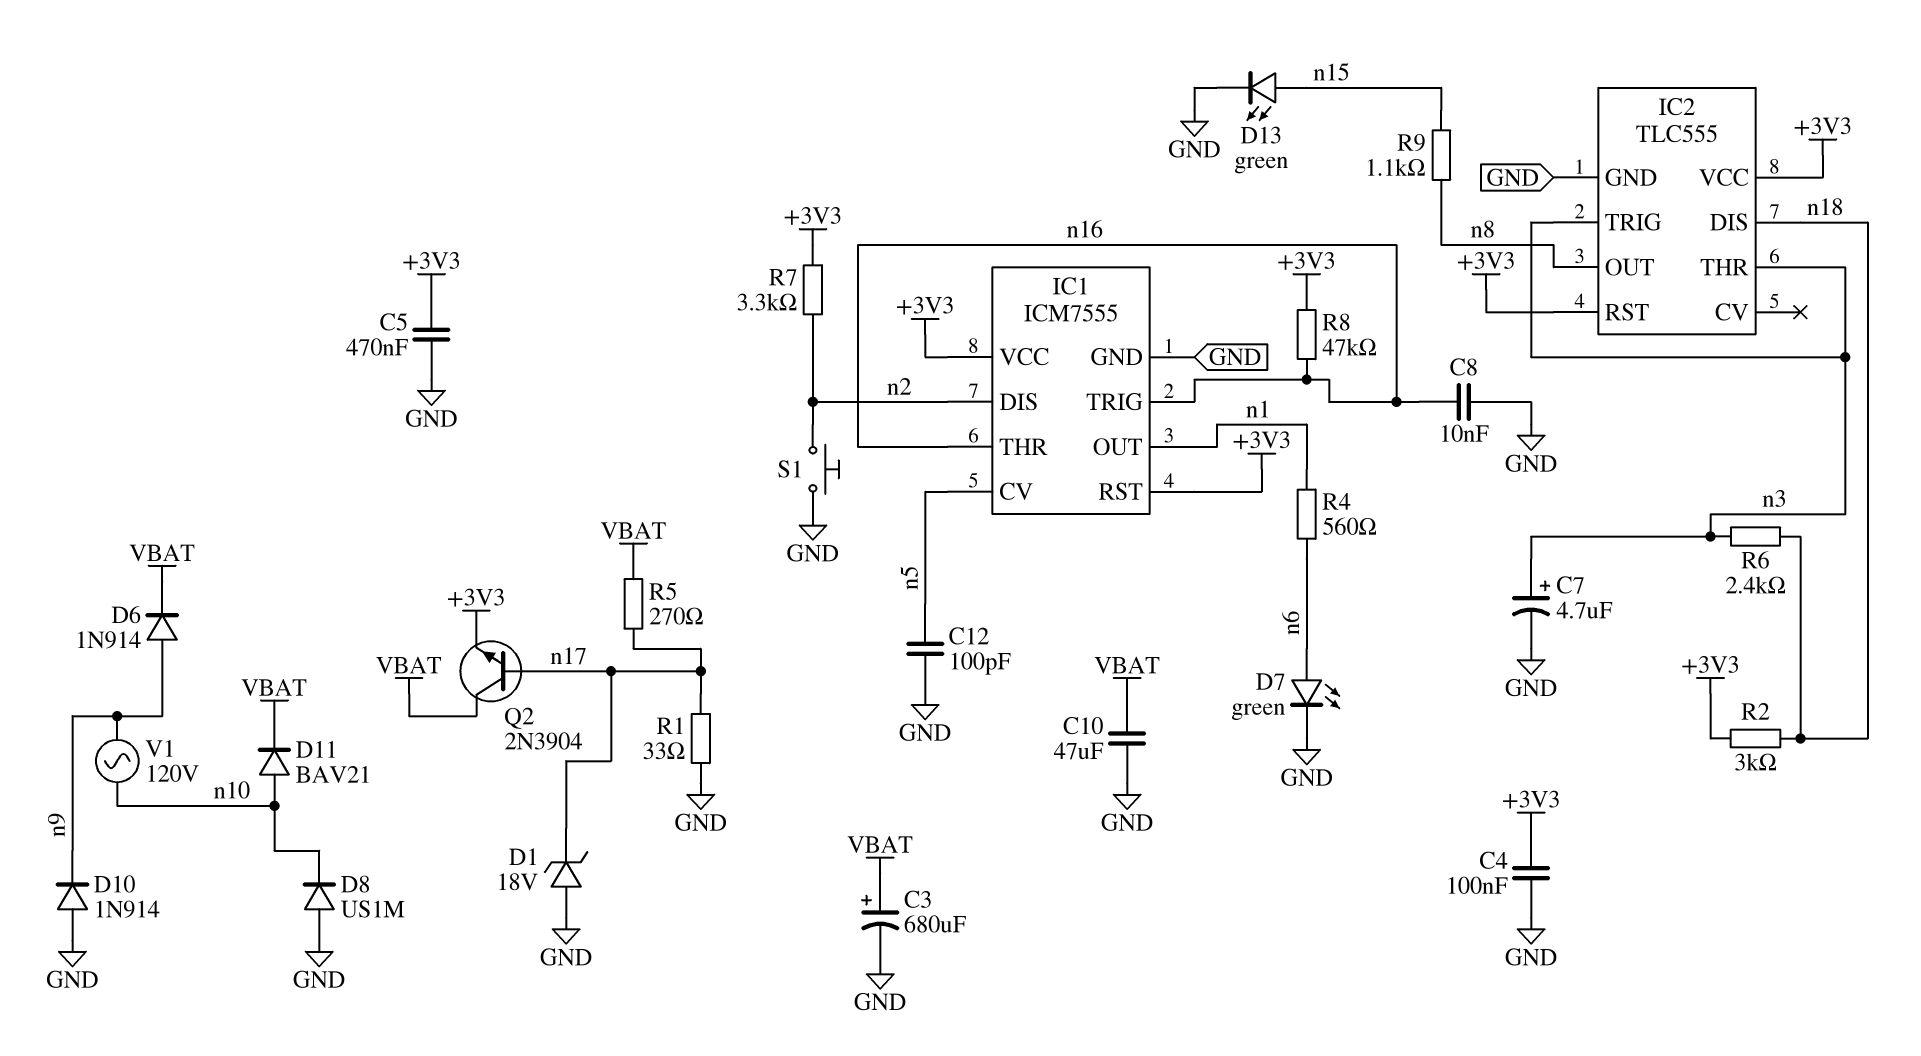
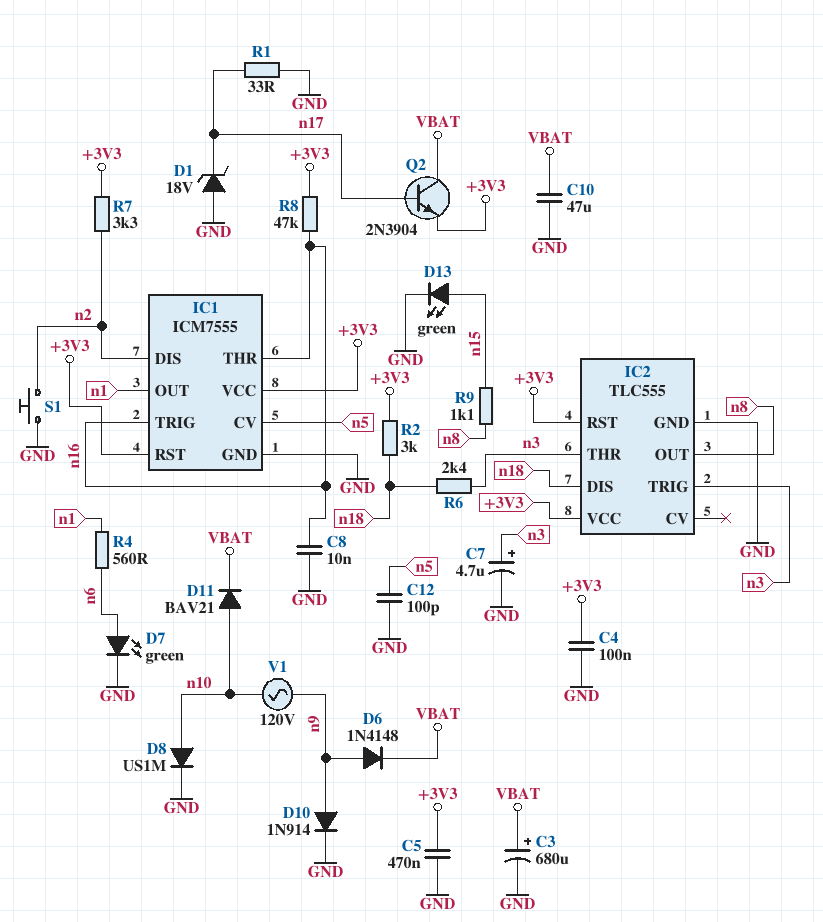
D6: diode 1N914 (A n9, K VBAT) -> diode 1N4148 (A n9, K VBAT)
D8: diode US1M (A GND, K n10) -> diode US1M (A n10, K GND)
D10: diode 1N914 (A GND, K n9) -> diode 1N914 (A n9, K GND)
R5: 270 (VBAT, n17) -> none

